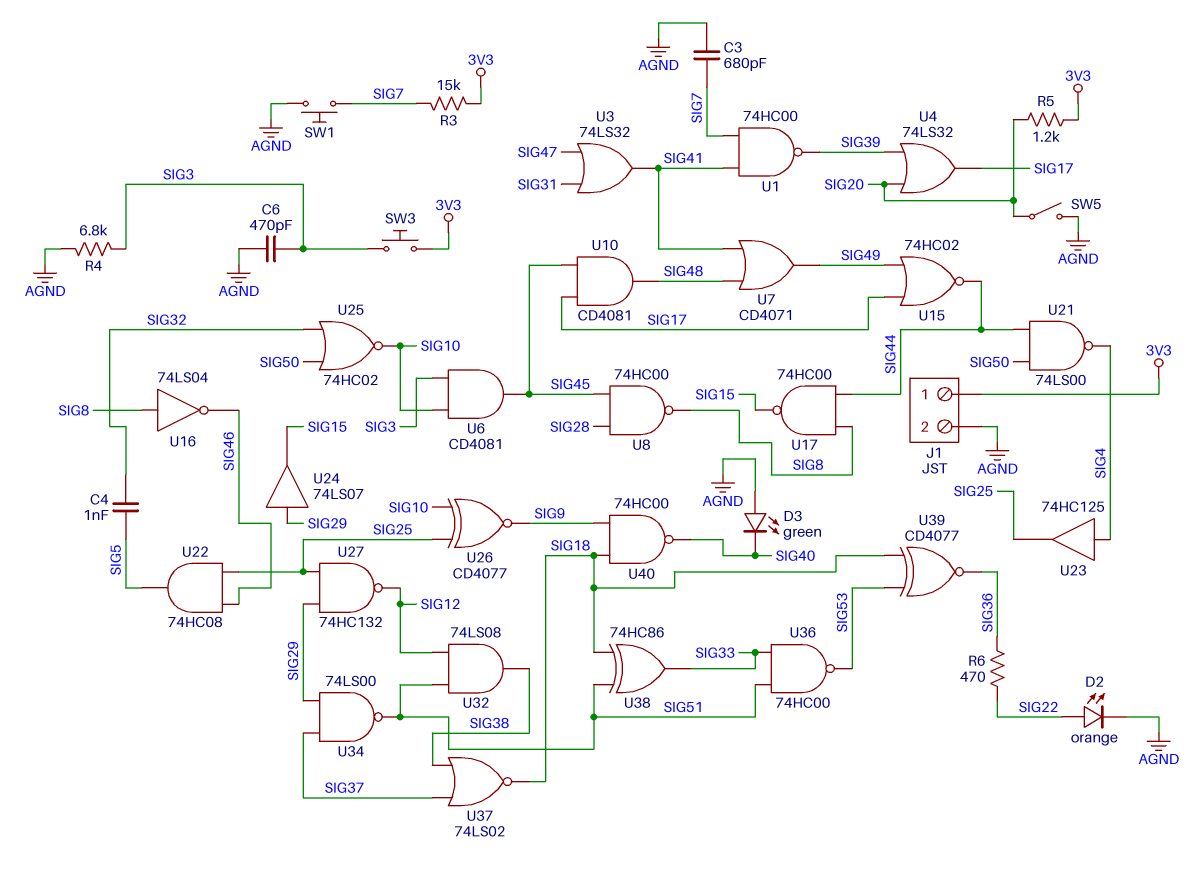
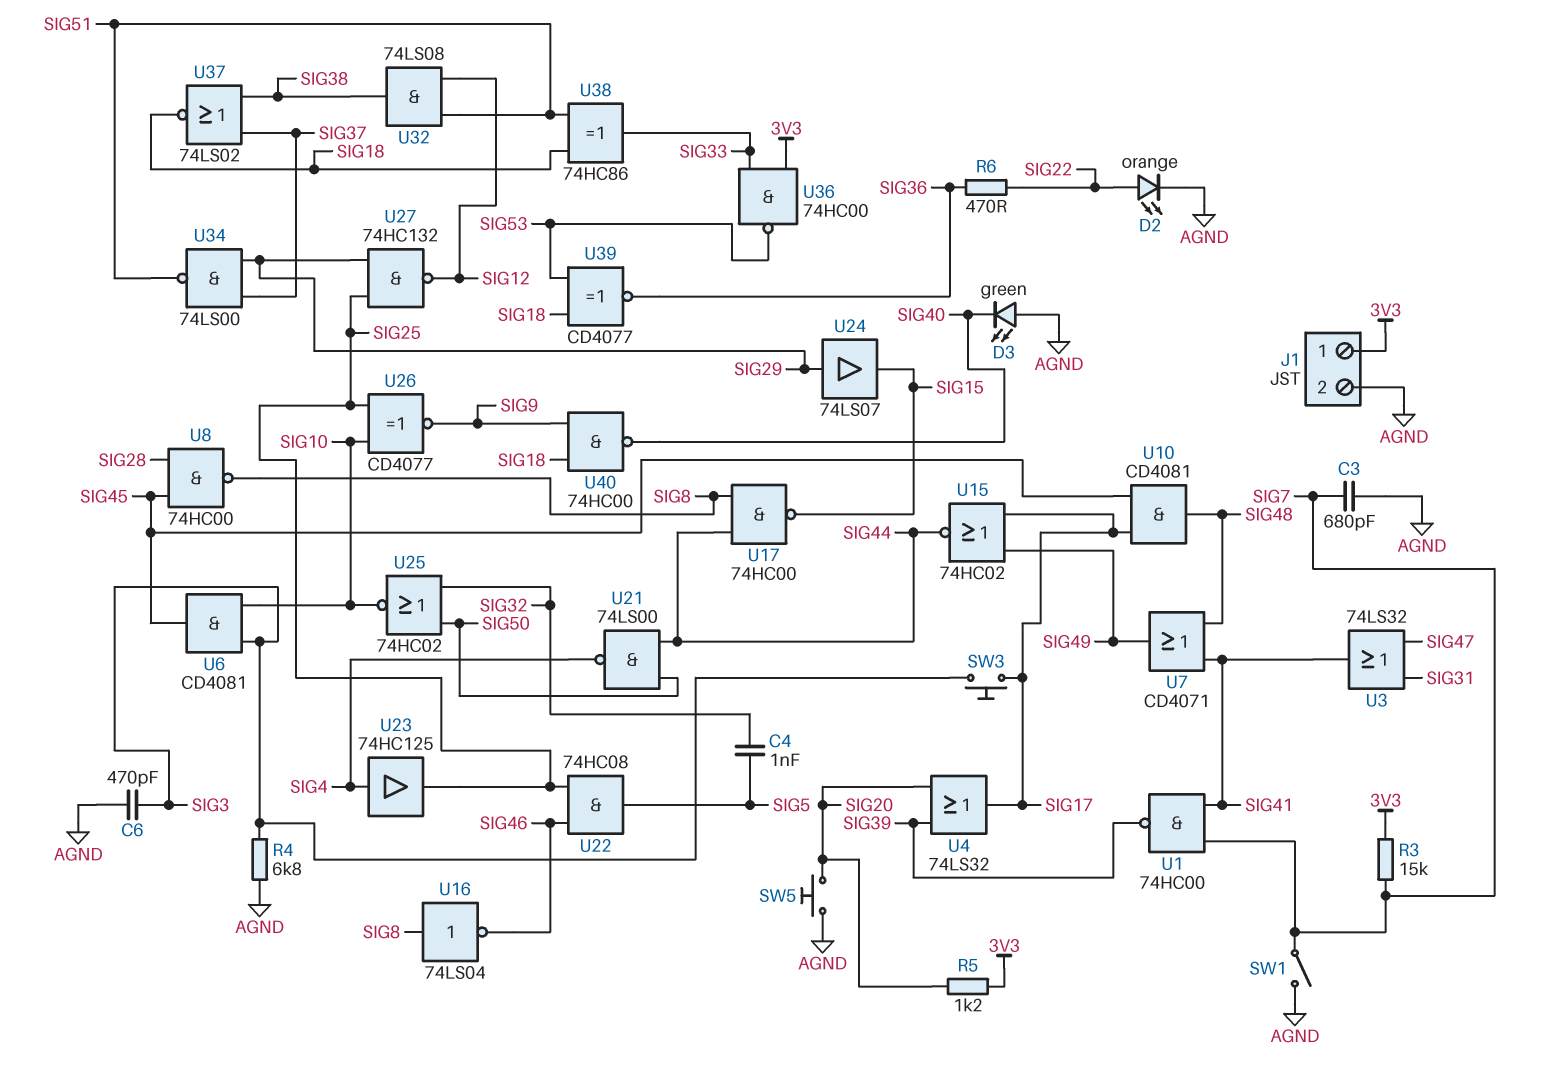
SW1: button (AGND, SIG7) -> switch (AGND, SIG7)
SW3: button (3V3, SIG3) -> button (SIG3, SIG17)
SW5: switch (AGND, SIG20) -> button (AGND, SIG20)
U36: NAND 74HC00 (in SIG33, in SIG51, out SIG53) -> NAND 74HC00 (in 3V3, in SIG33, out SIG53)

